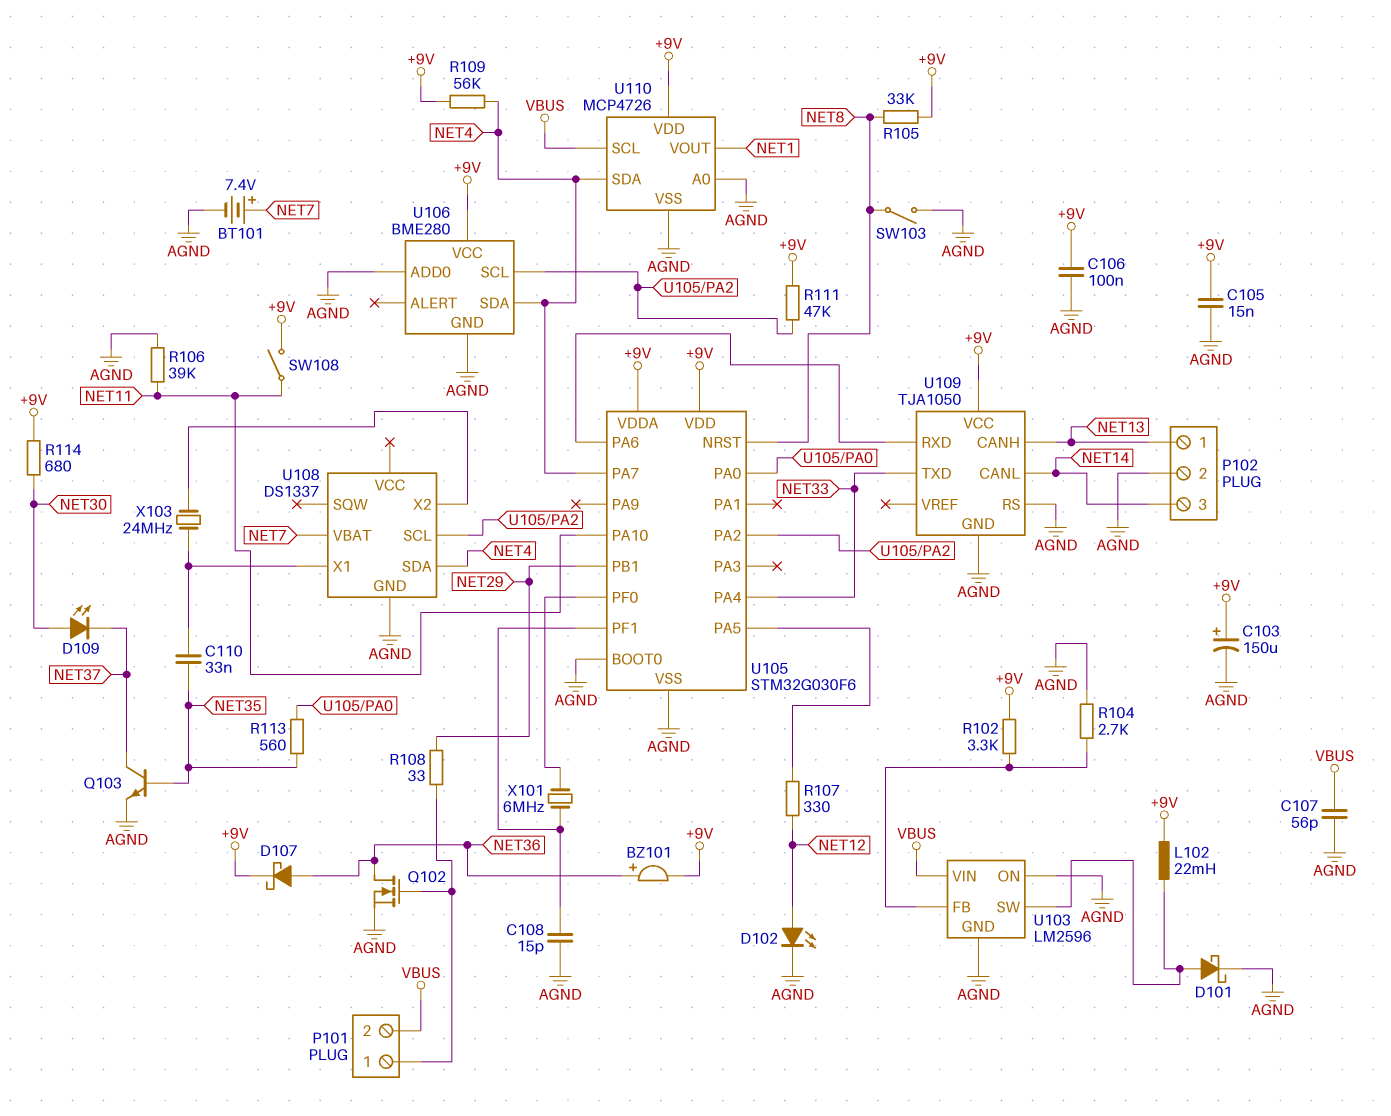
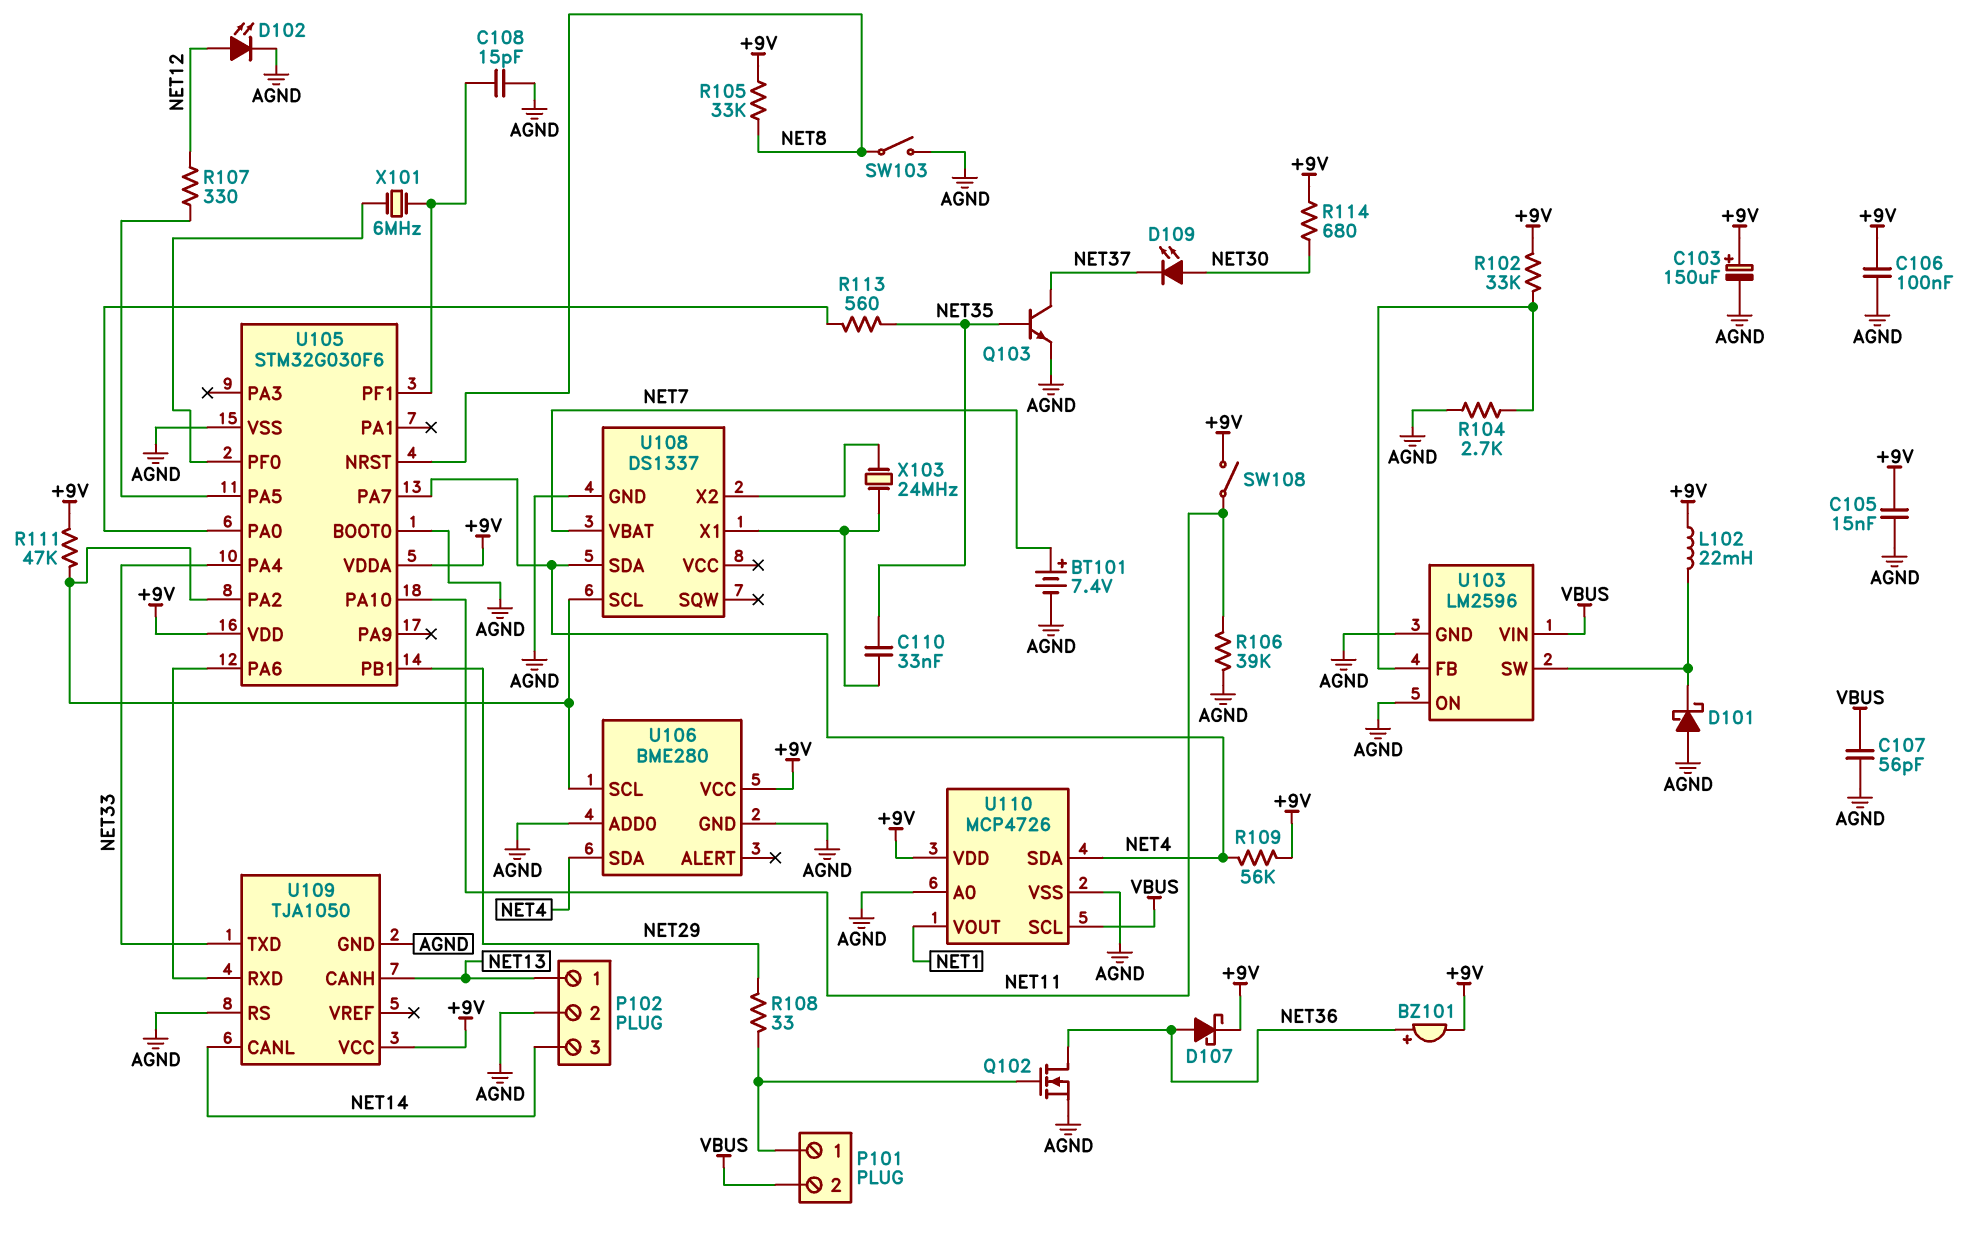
D101: schottky (A U103/SW, K AGND) -> schottky (A AGND, K U103/SW)
R102: 3.3k (+9V, U103/FB) -> 33k (+9V, U103/FB)

